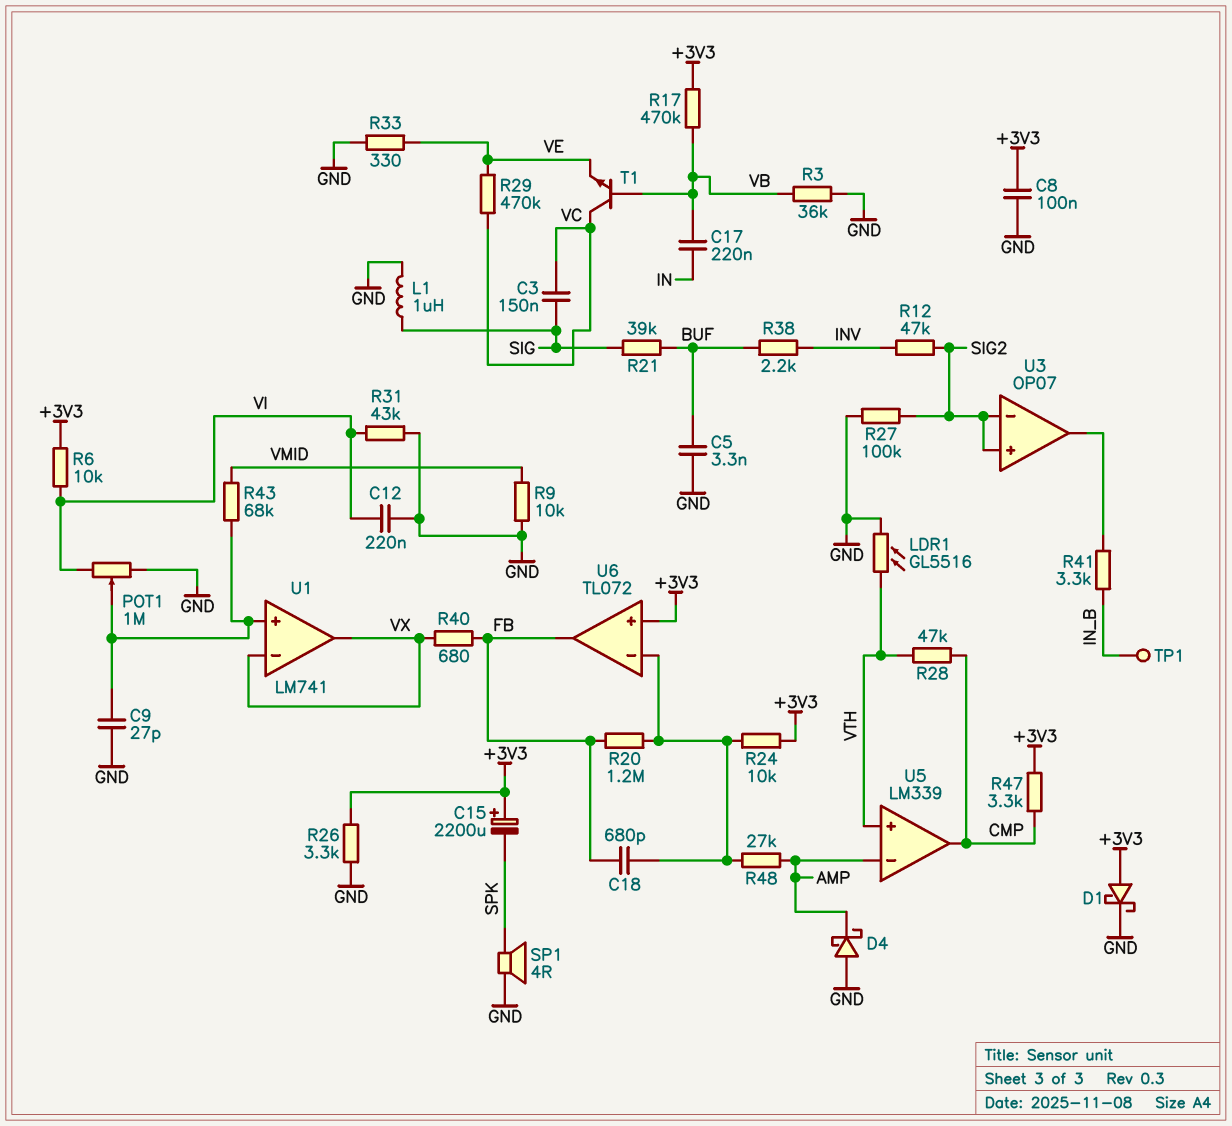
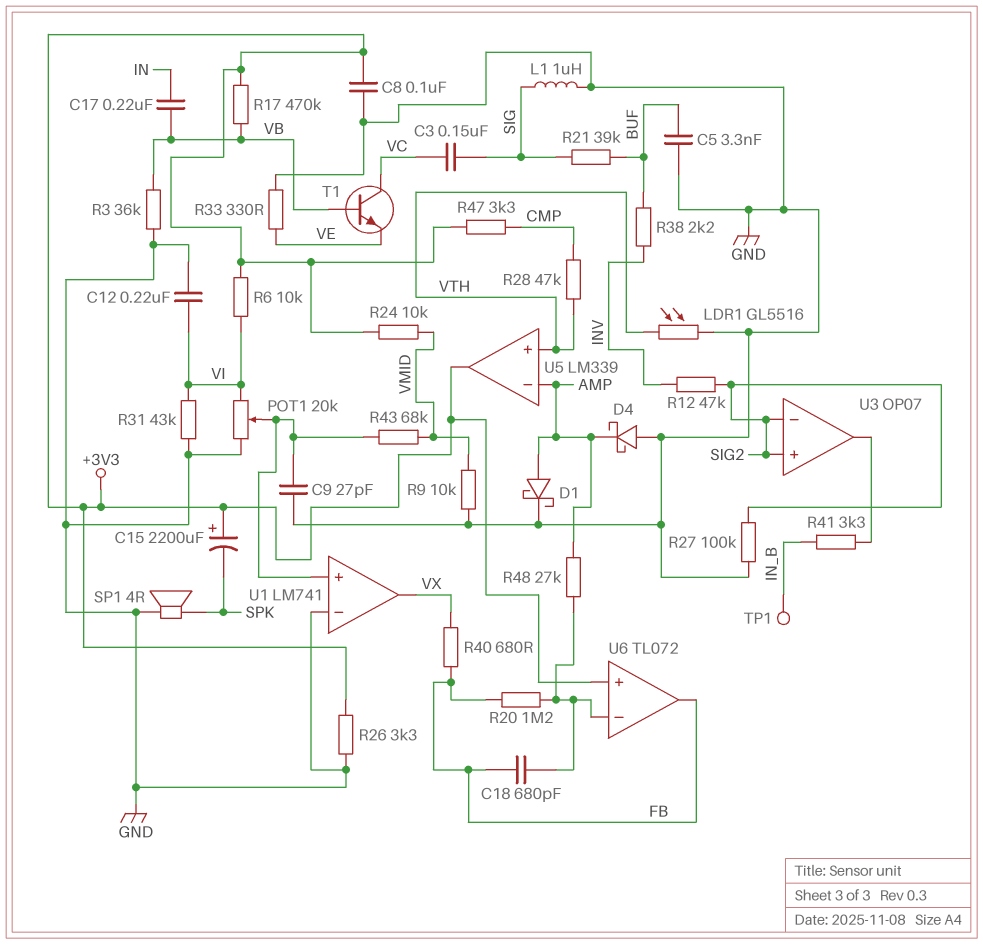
D1: schottky (A +3V3, K GND) -> schottky (A AMP, K GND)
POT1: 1M (GND, VI, wiper U1/in+) -> 20k (GND, VI, wiper U1/in+)
R24: 10k (+3V3, U6/in-) -> 10k (+3V3, VMID)
R29: 470k (VC, VE) -> none
U1 pin in-: VX -> GND
U5 pin out: CMP -> +3V3

